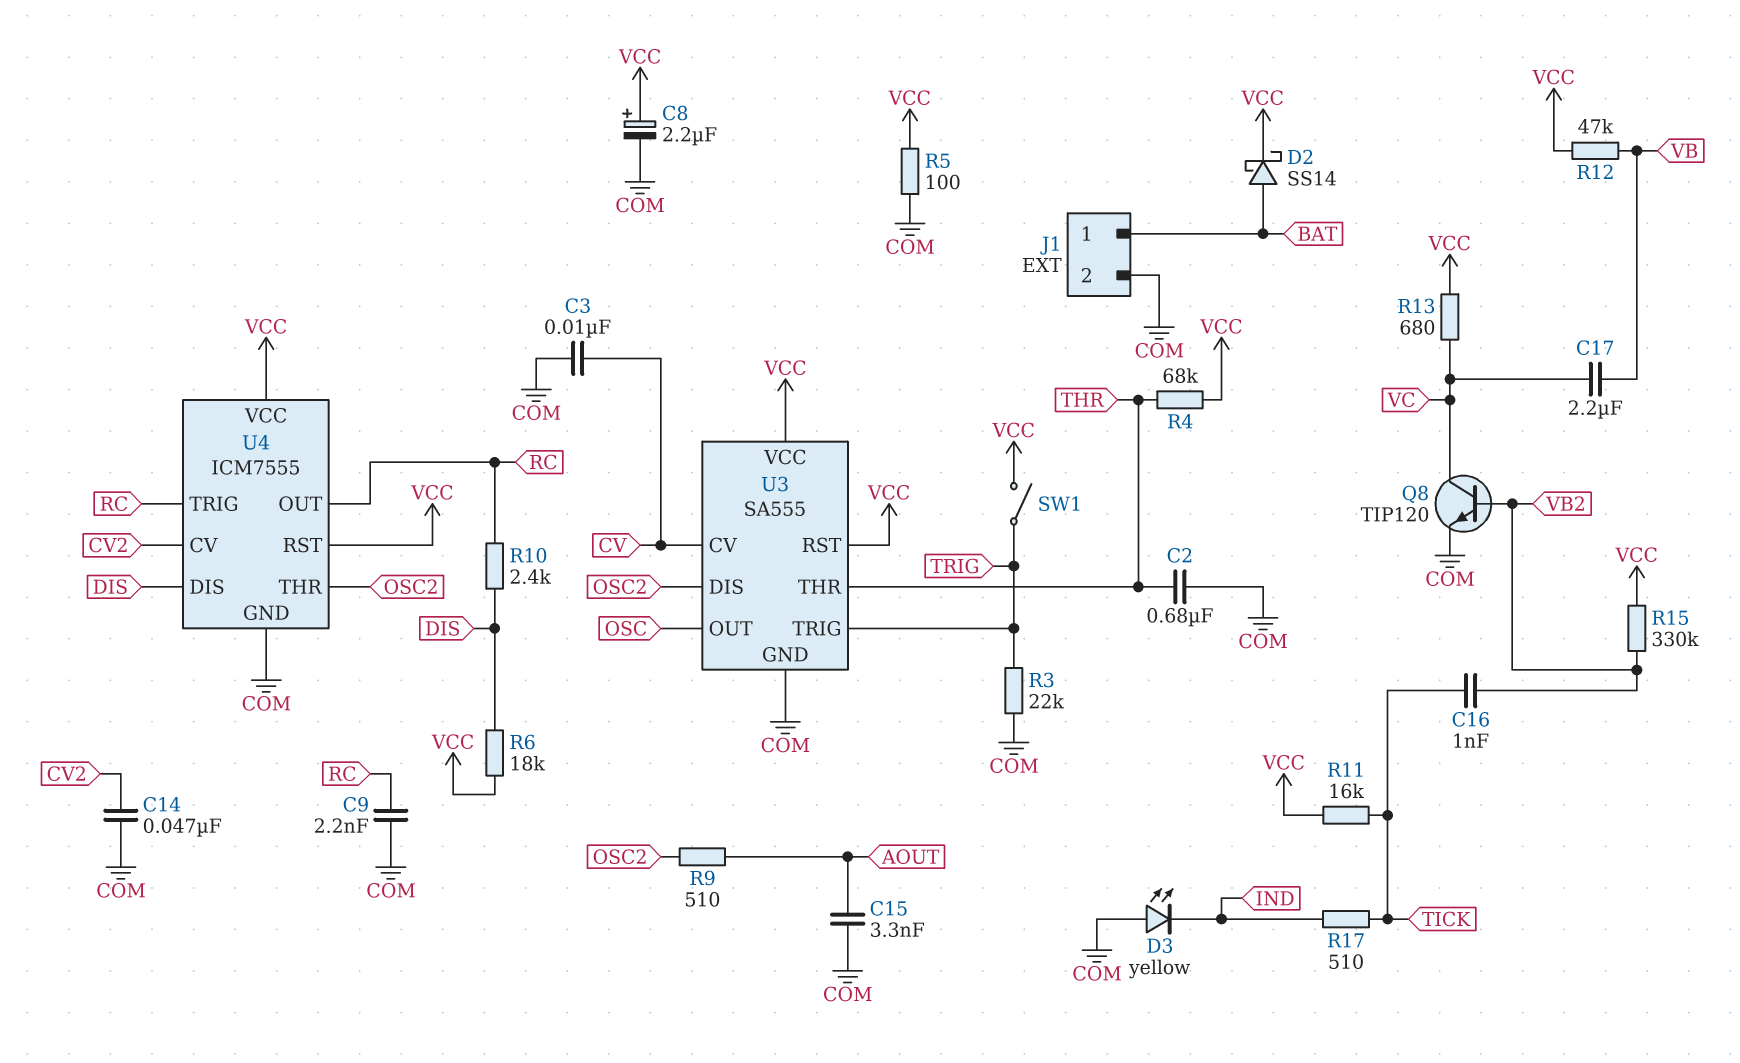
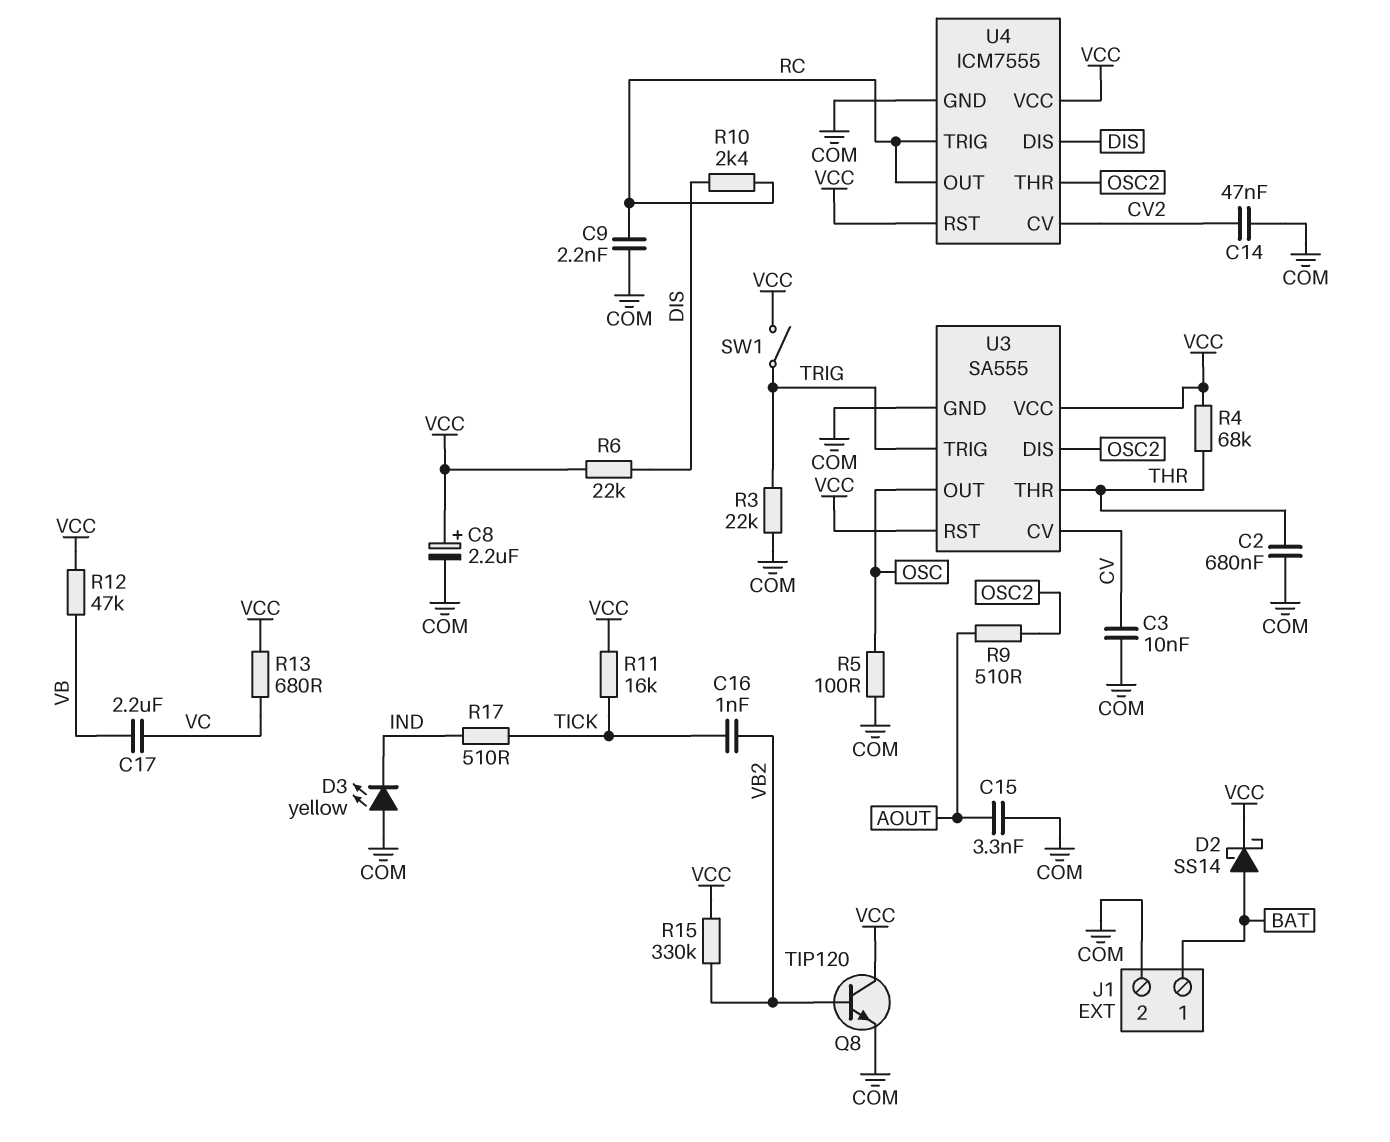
Q8: NPN TIP120 (B VB2, C VC, E COM) -> NPN TIP120 (B VB2, C VCC, E COM)
R5: 100 (COM, VCC) -> 100 (COM, OSC)
R6: 18k (DIS, VCC) -> 22k (DIS, VCC)

